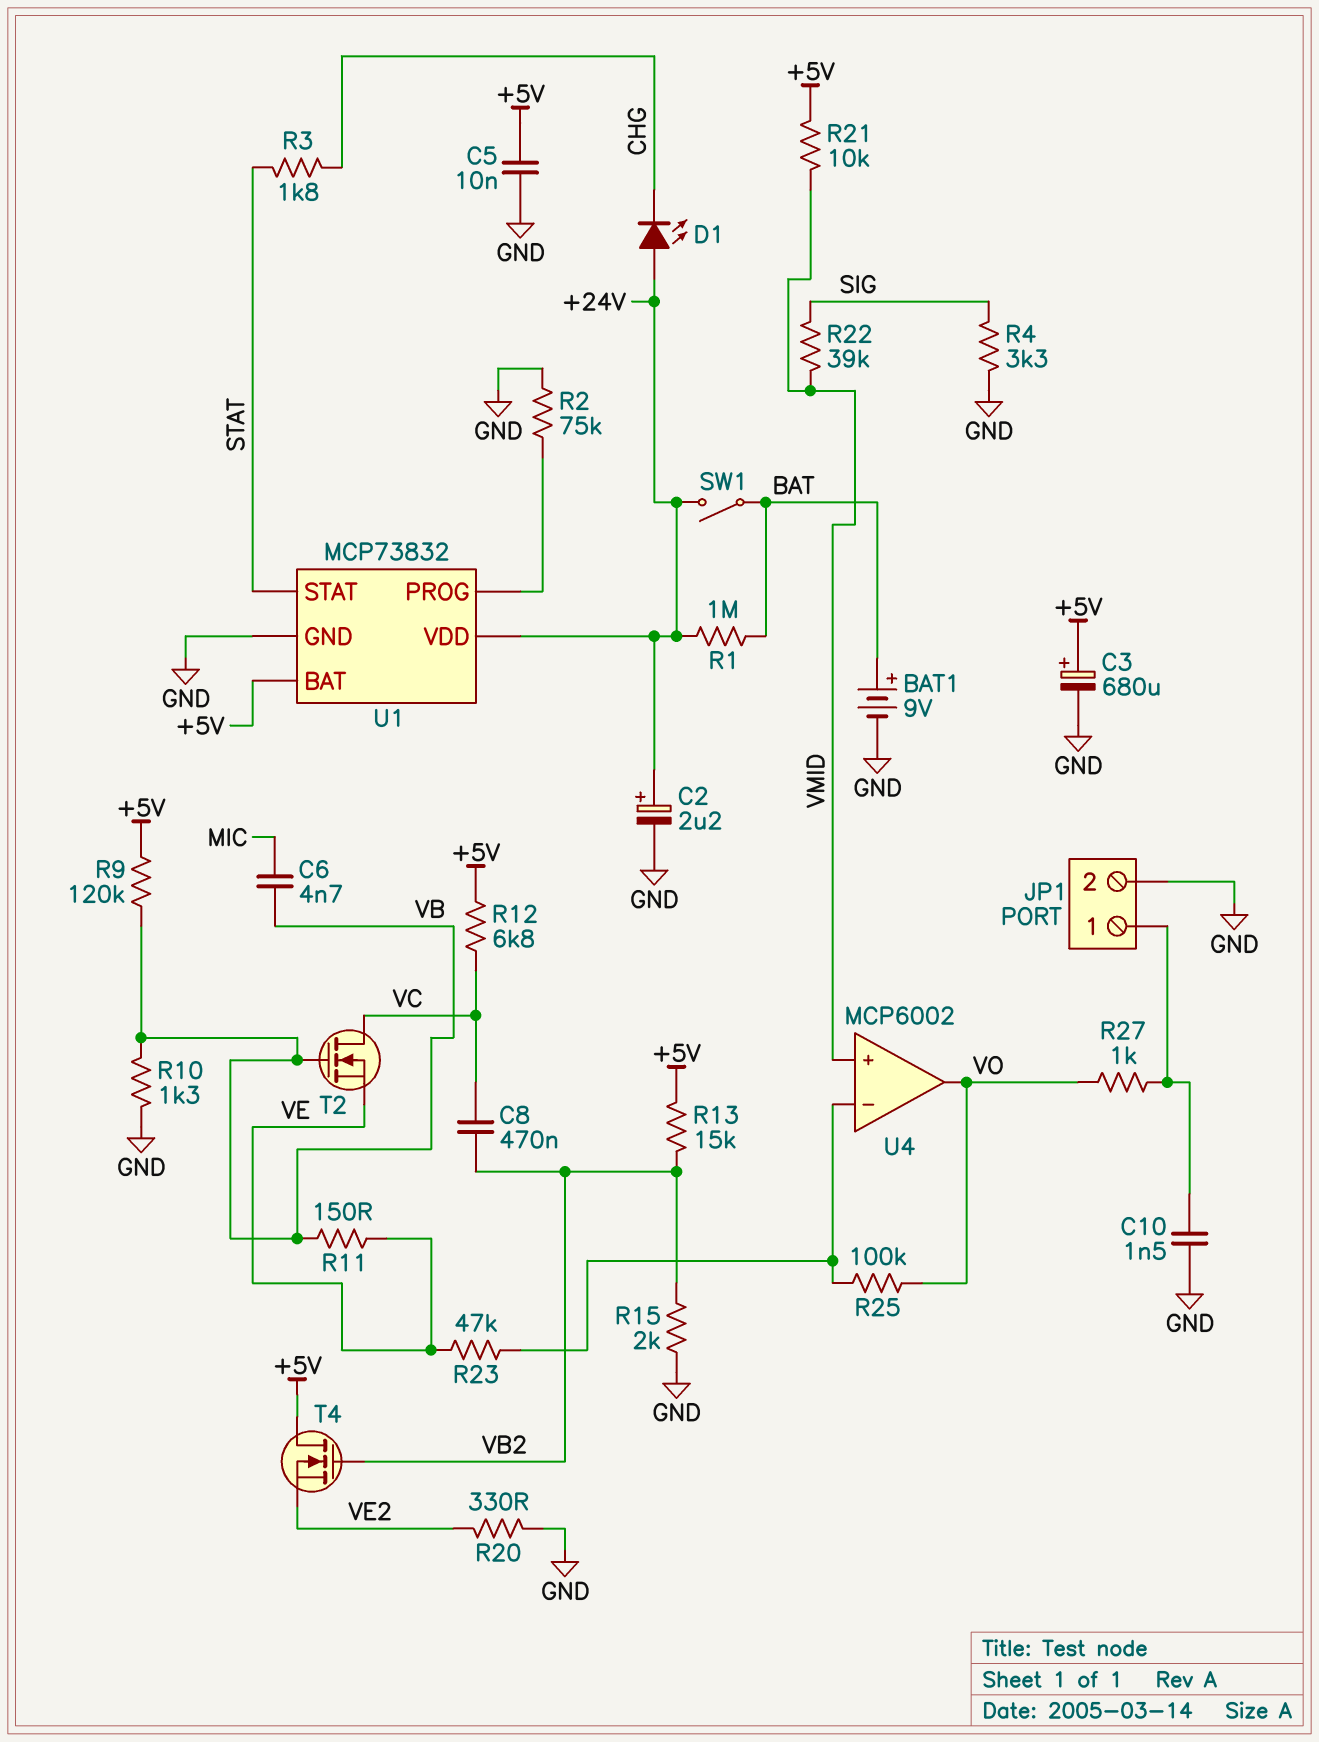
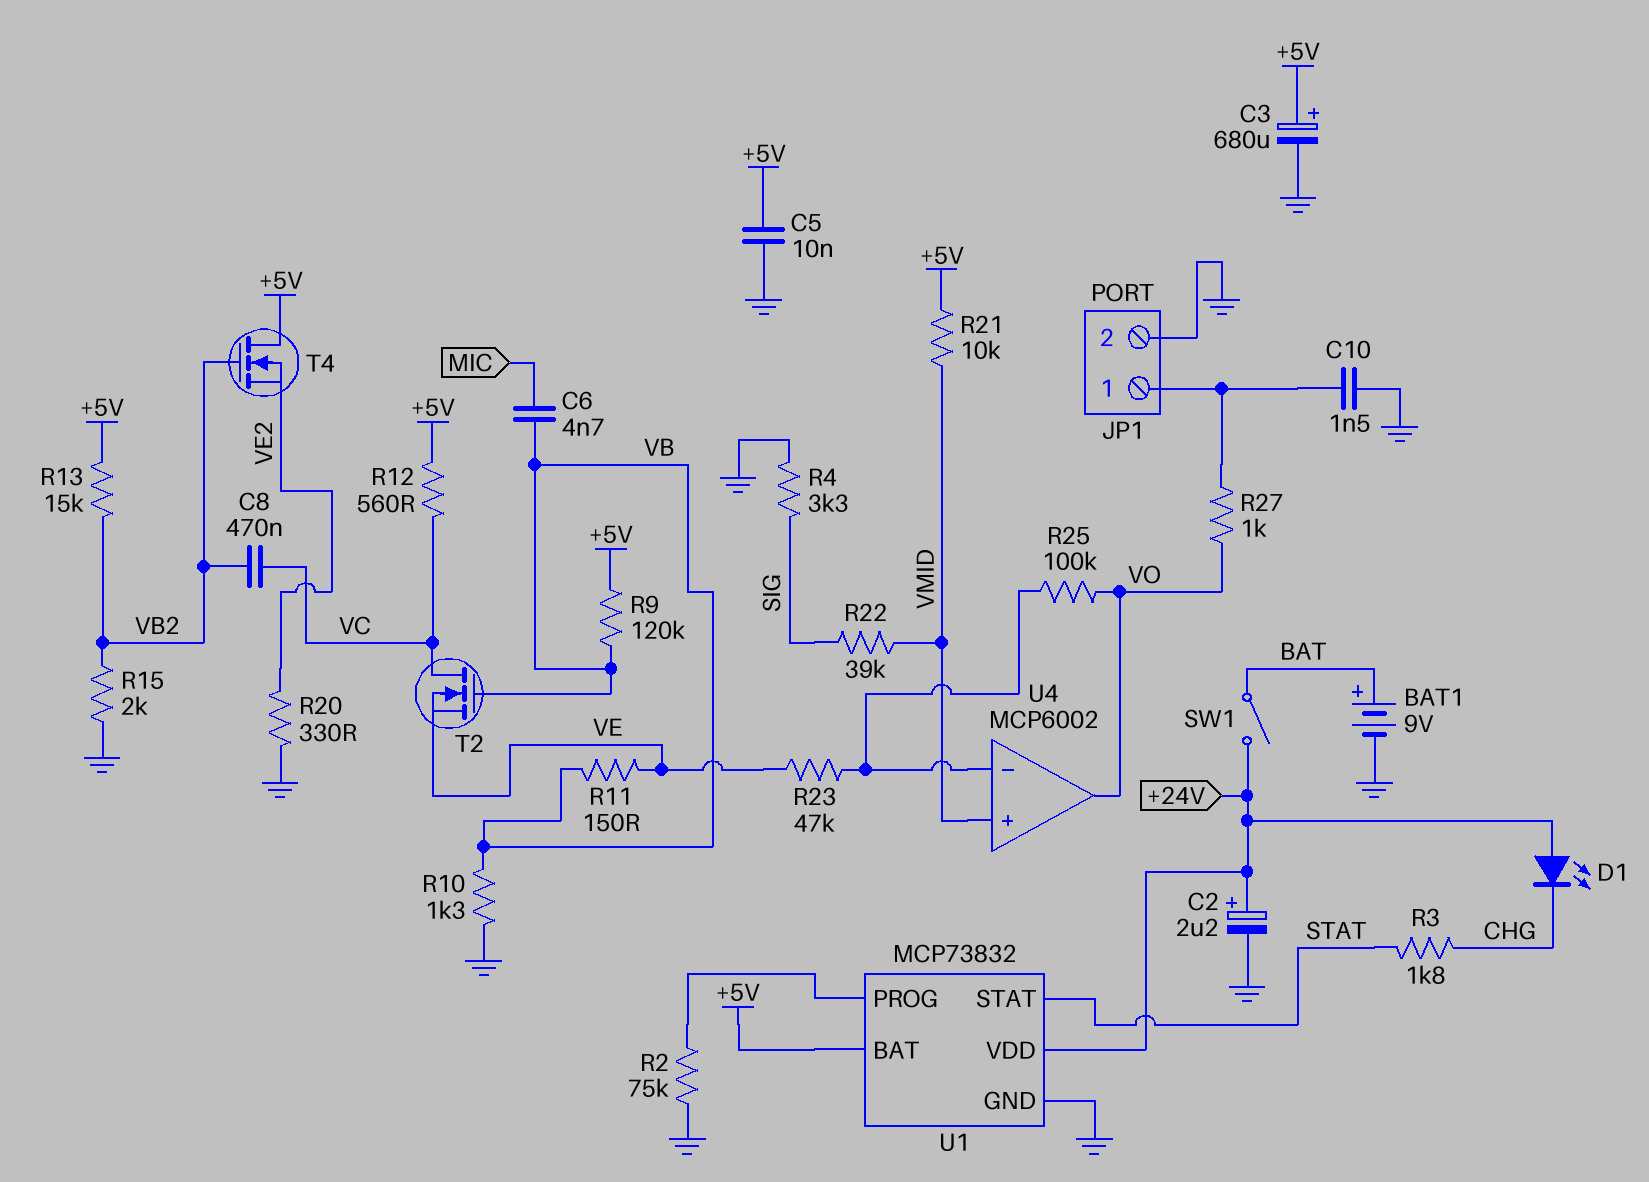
R1: 1M (+24V, BAT) -> none
R12: 6.8k (+5V, VC) -> 560 (+5V, VC)

